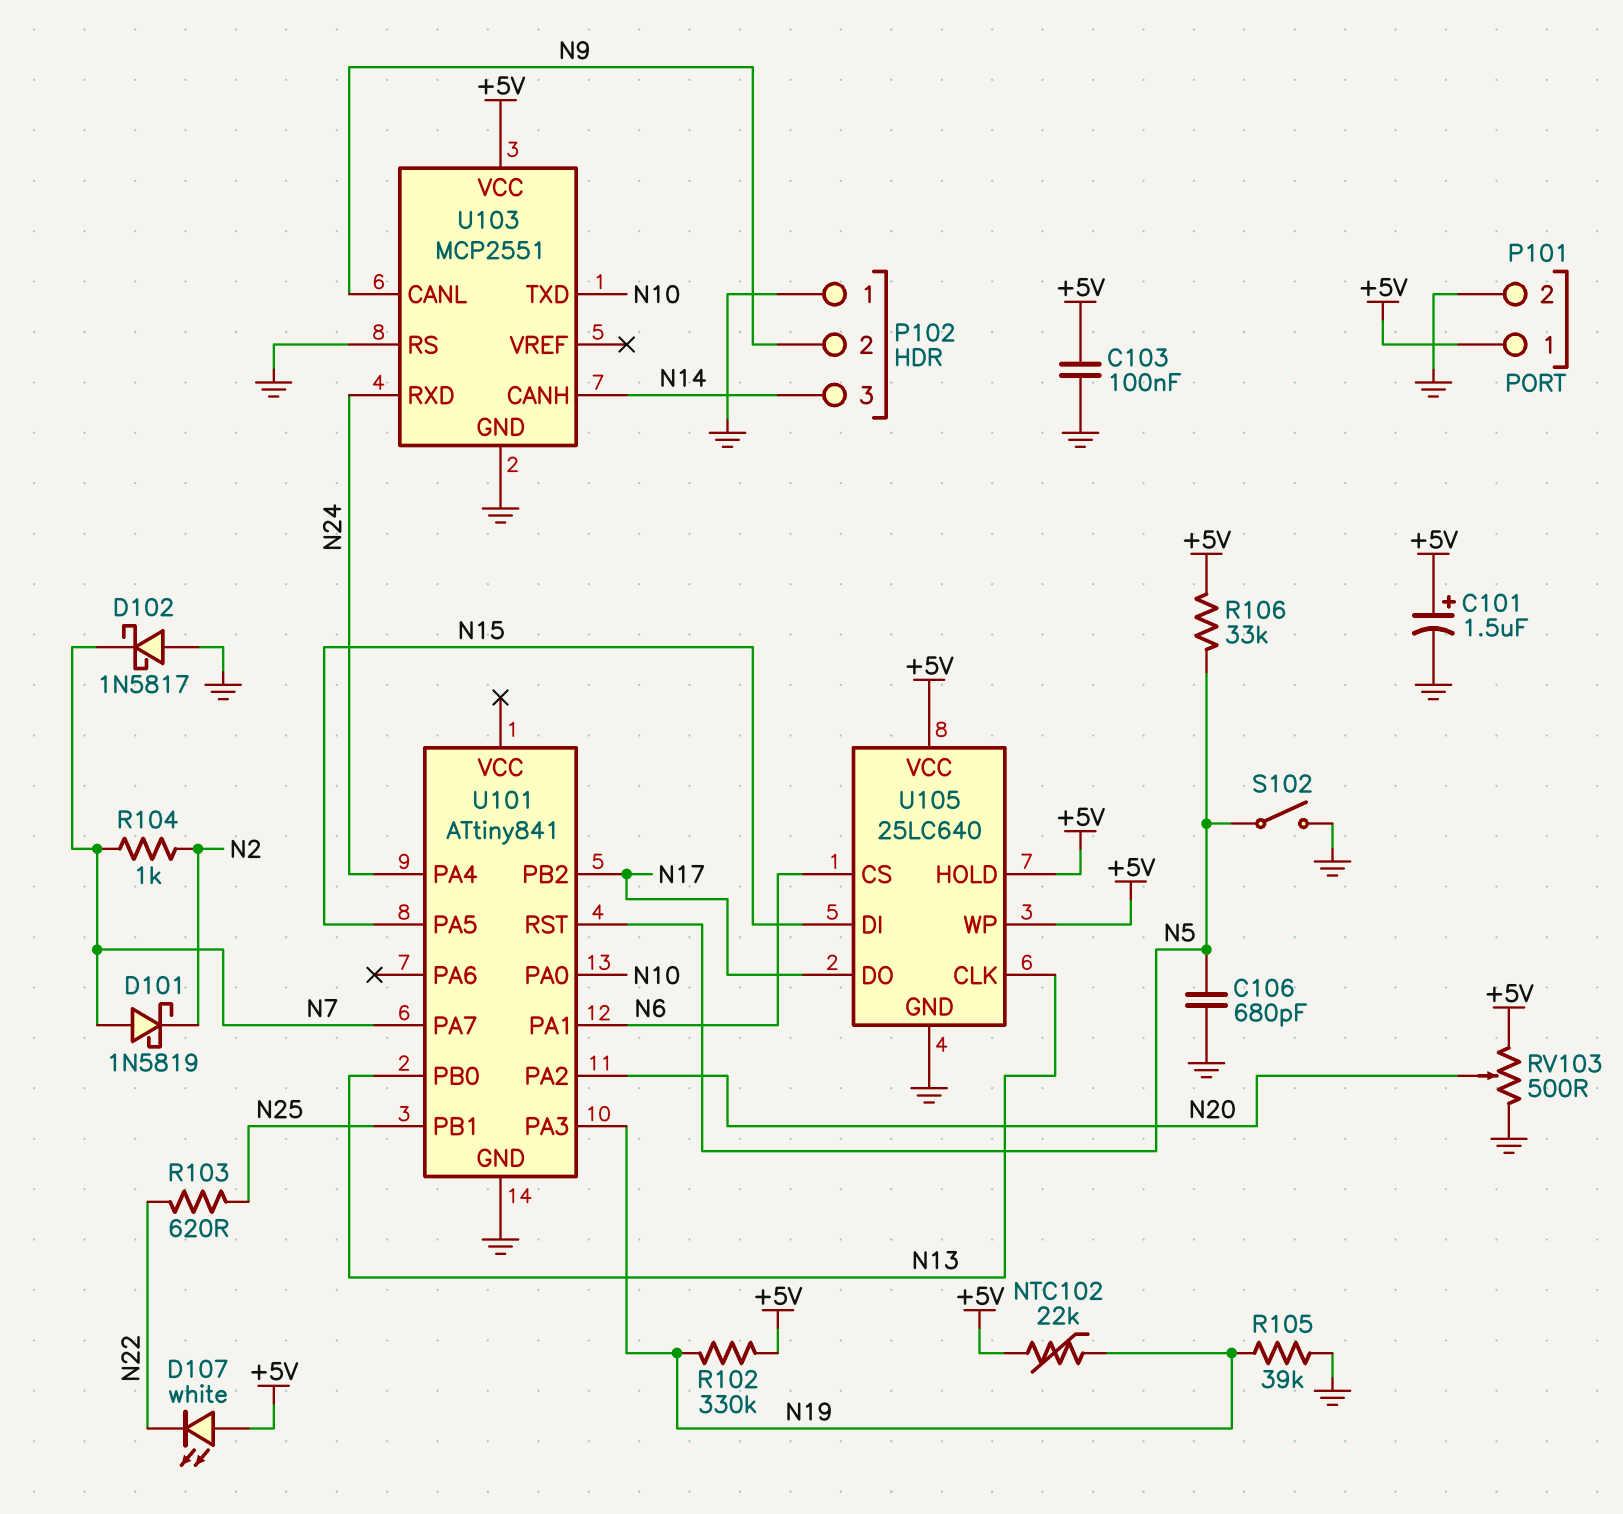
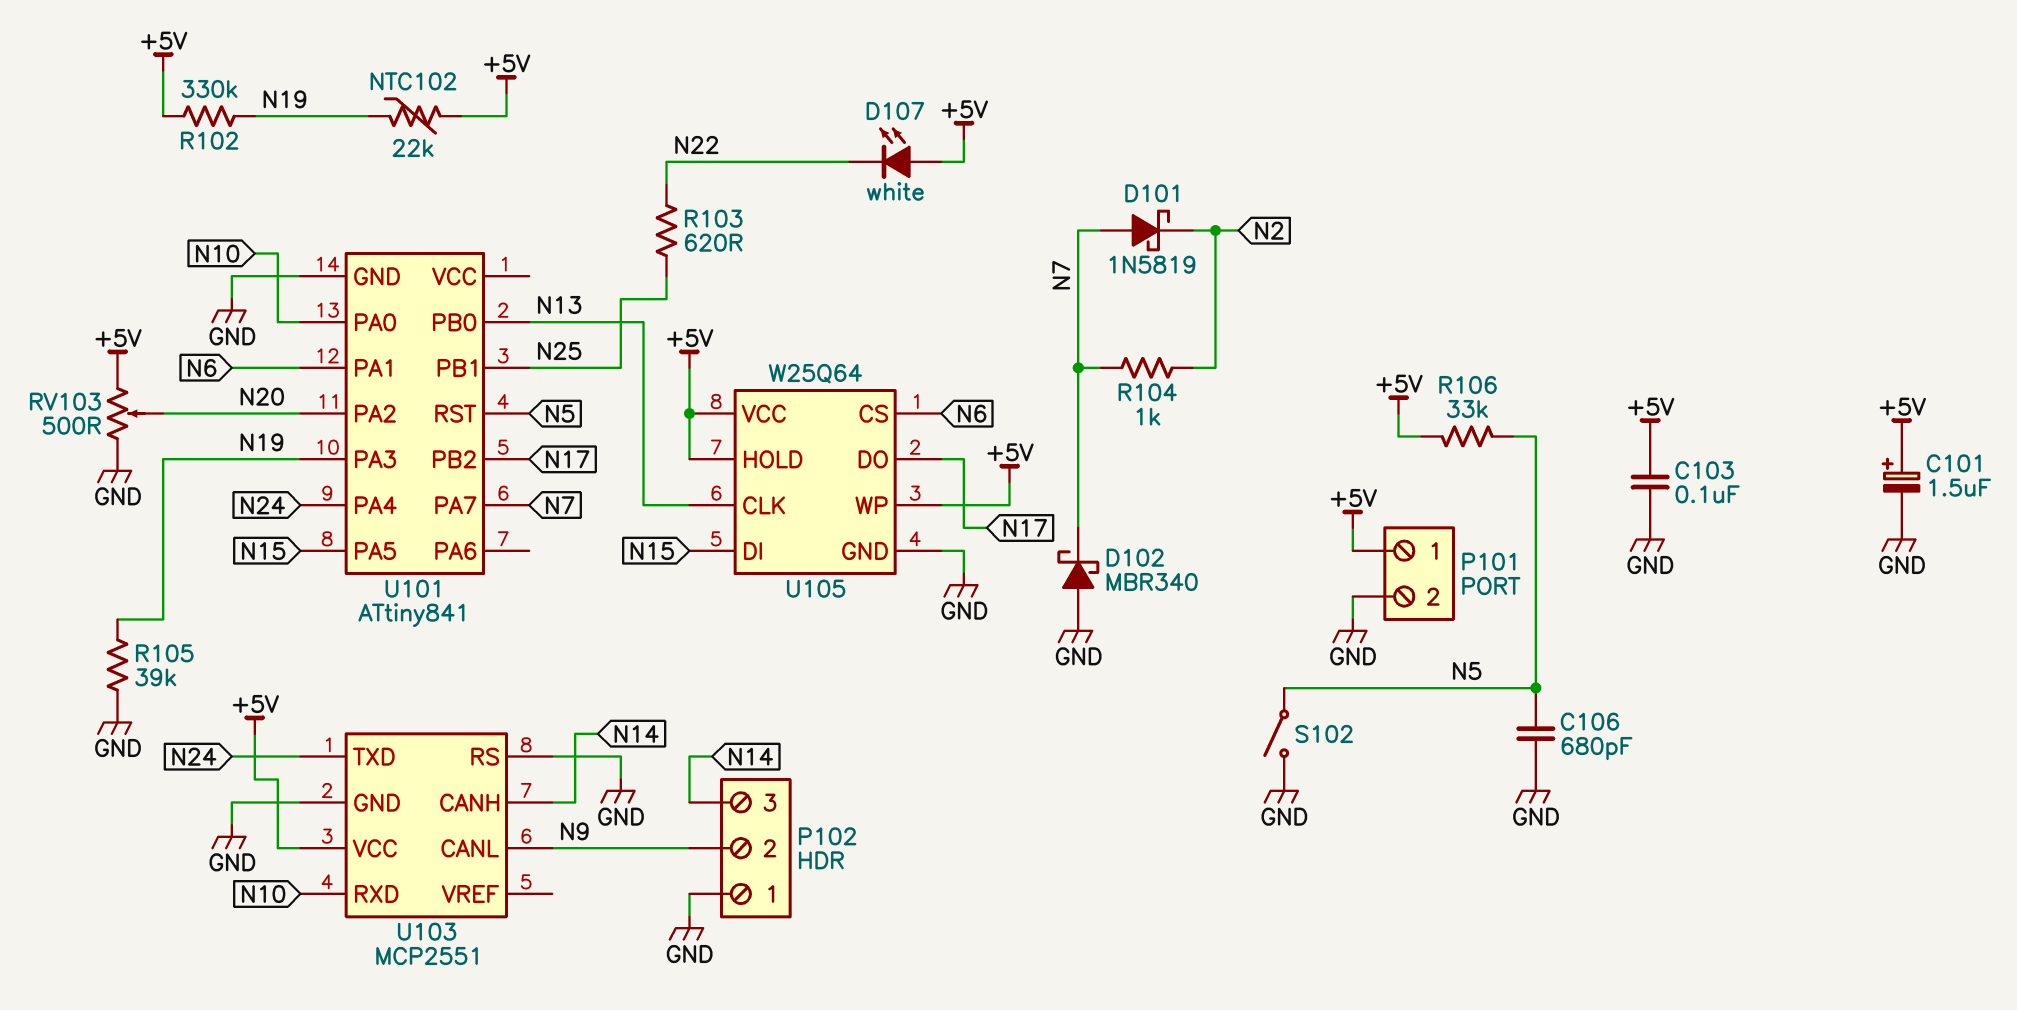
D102: schottky 1N5817 (A GND, K N7) -> schottky MBR340 (A GND, K N7)
U103 pin RXD: N24 -> N10
U103 pin TXD: N10 -> N24
U105: 25LC640 -> W25Q64

